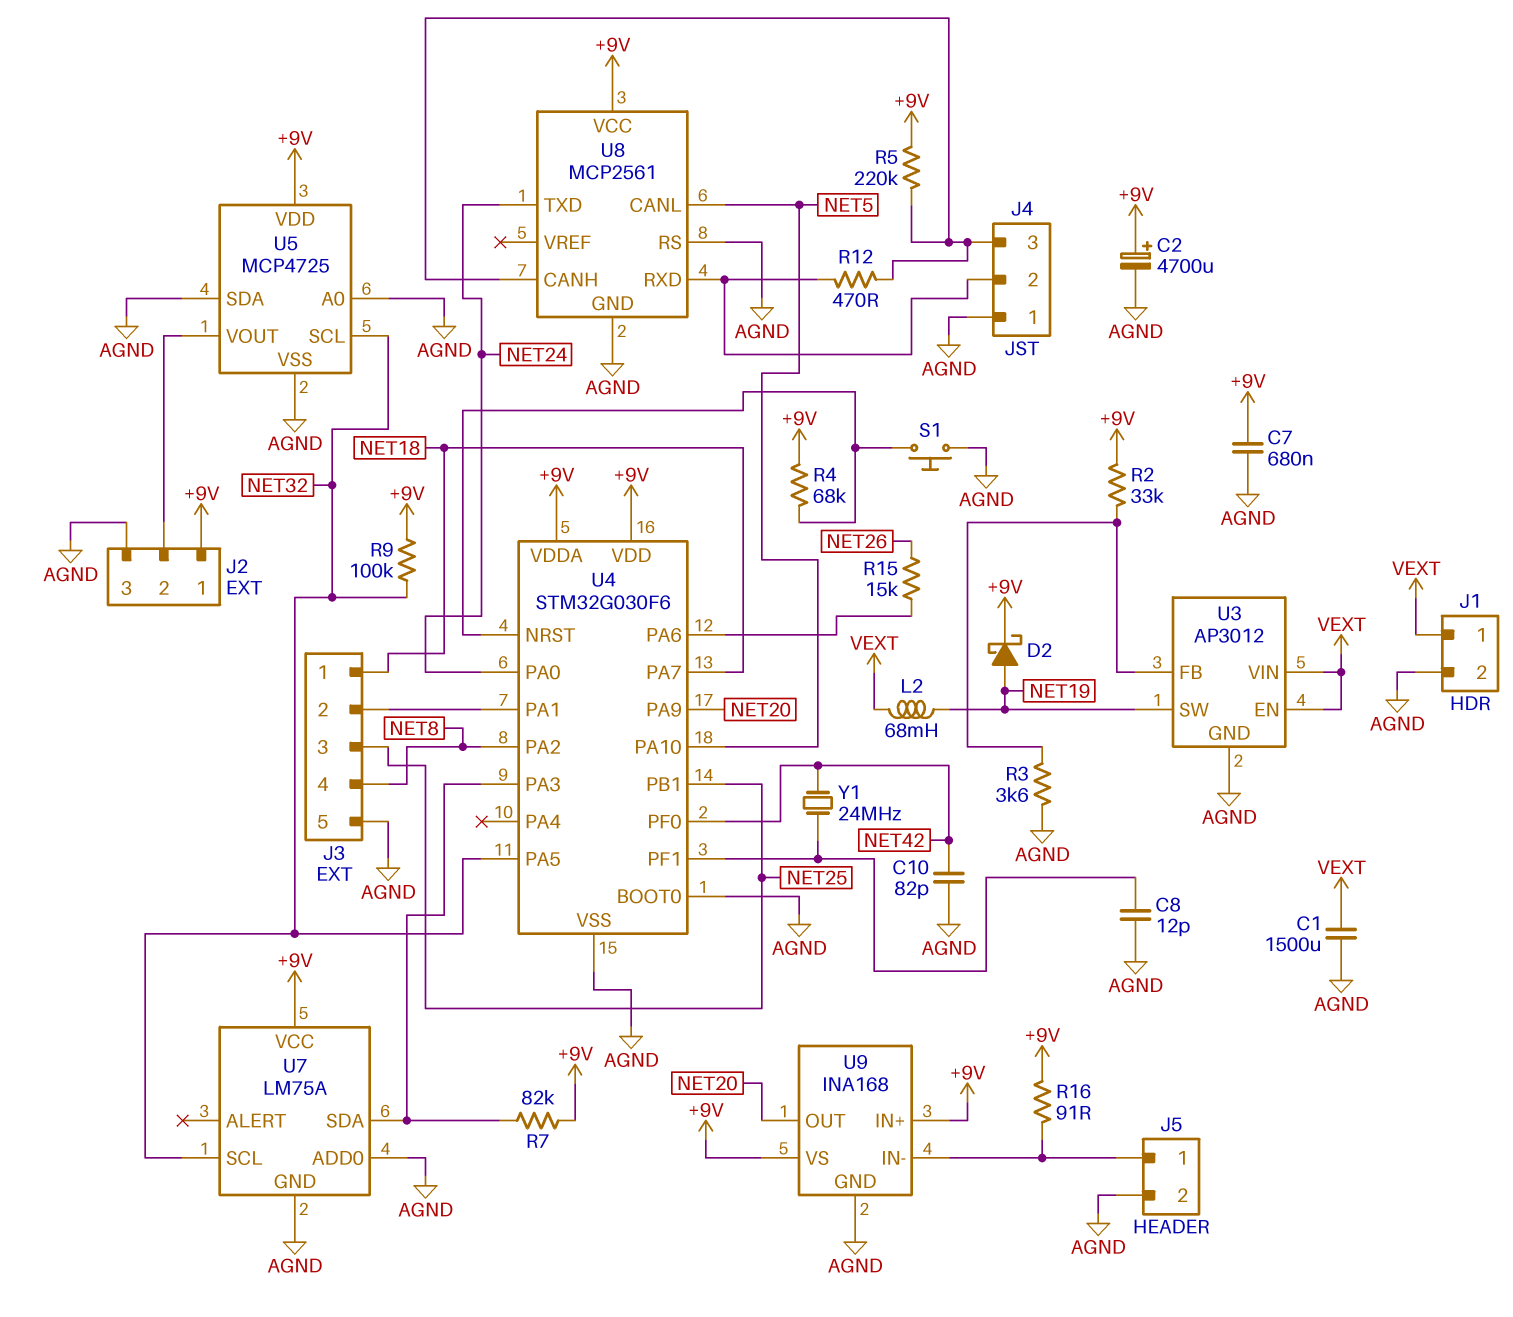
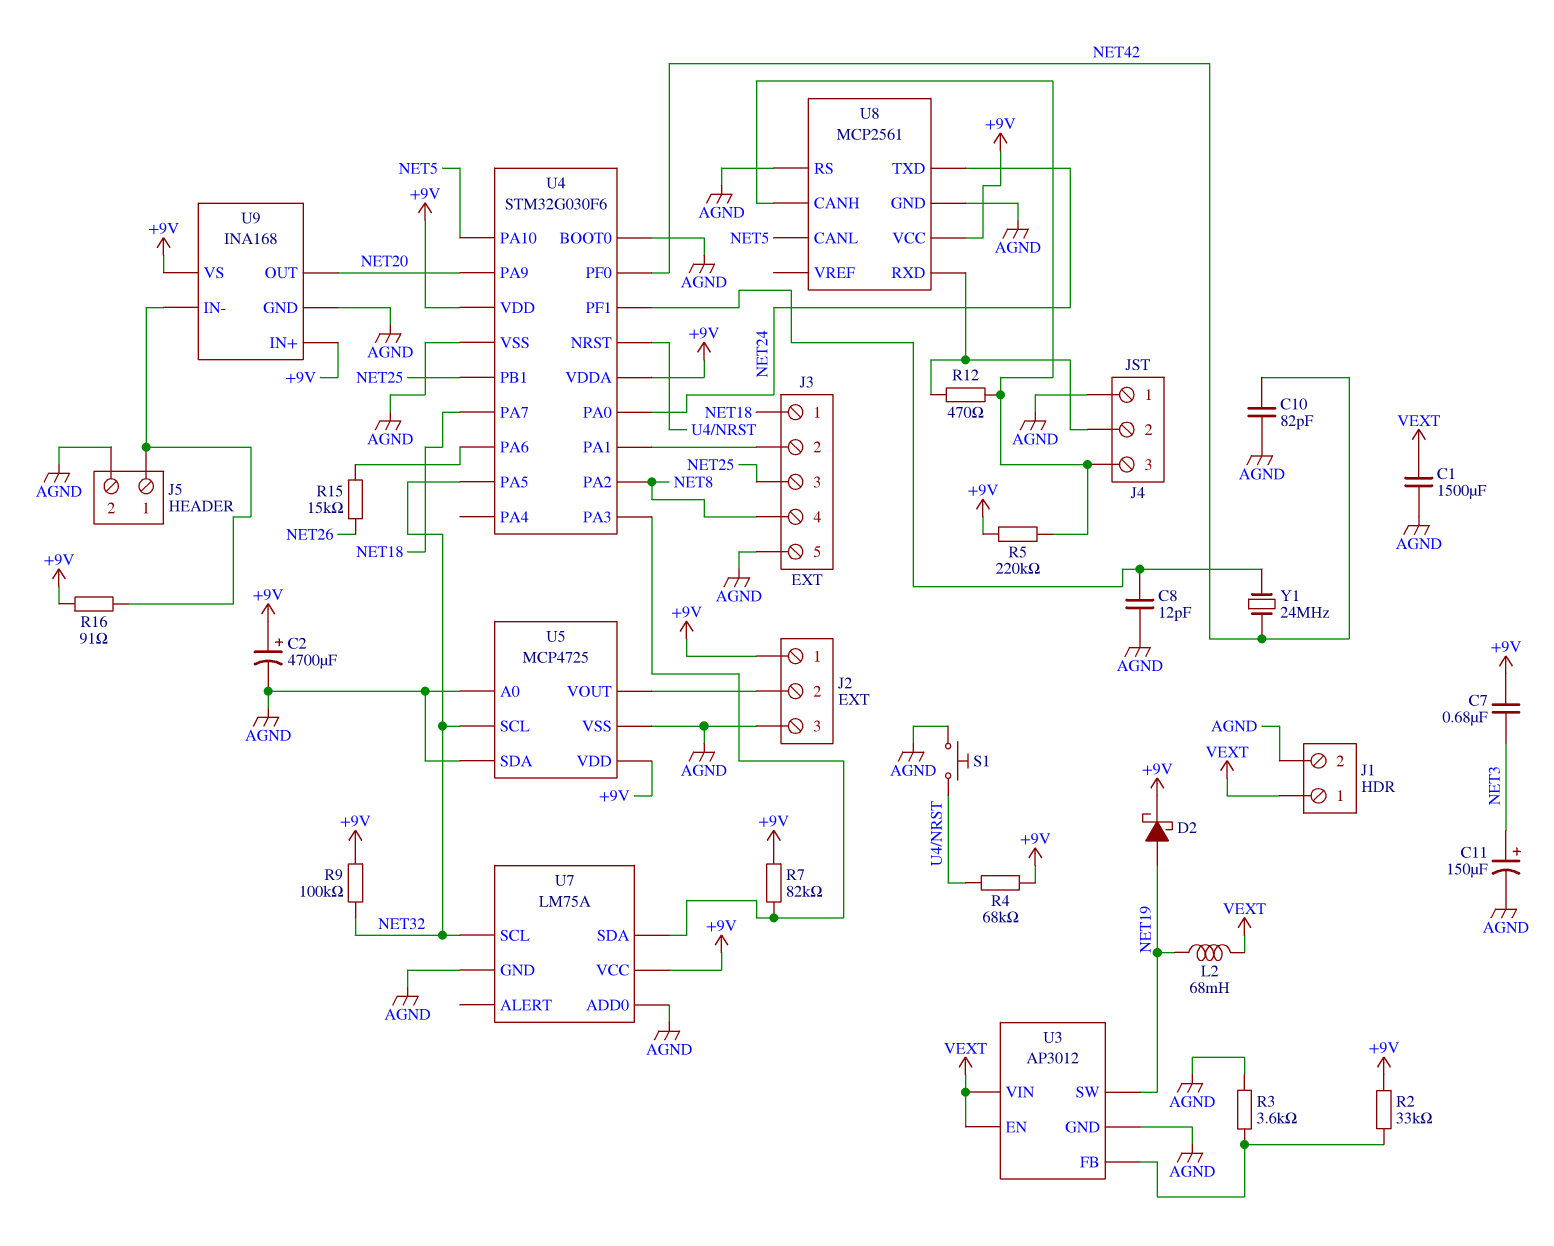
C7: 680nF (+9V, AGND) -> 680nF (+9V, NET3)
C11: none -> 150uF (plus NET3, minus AGND)

